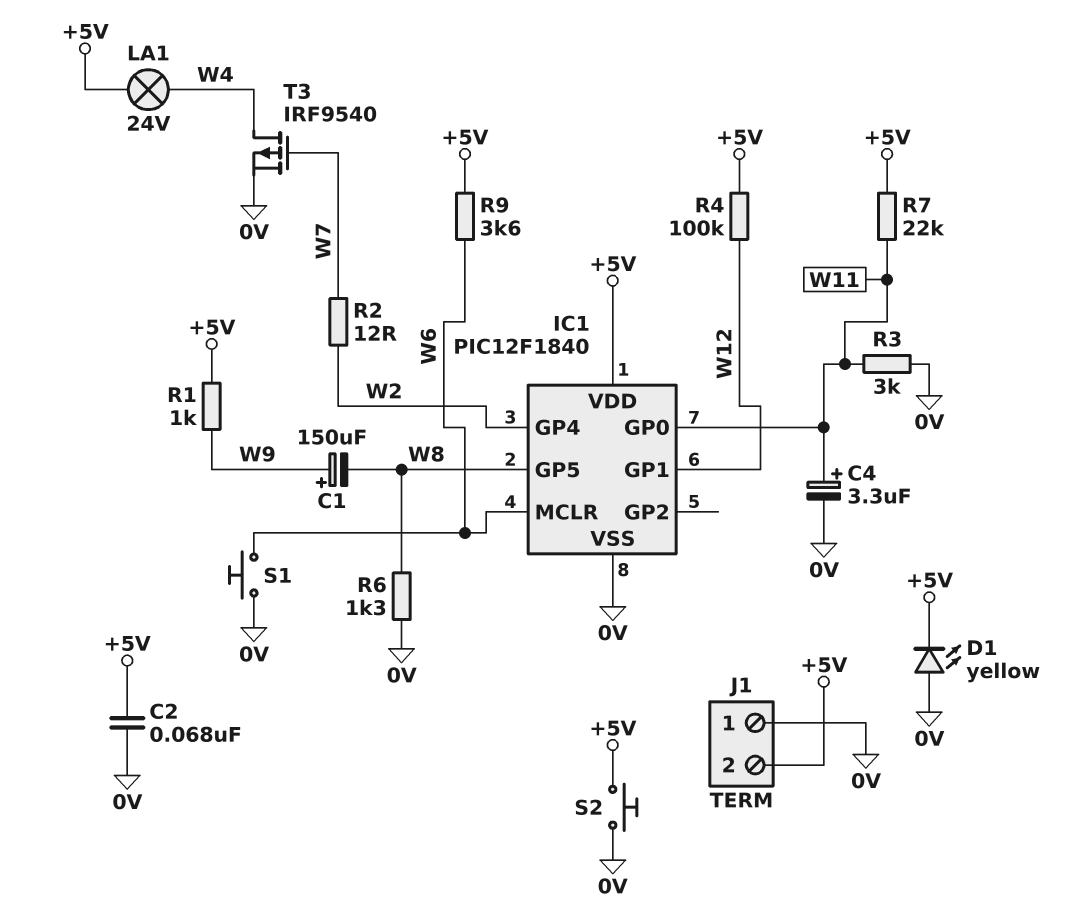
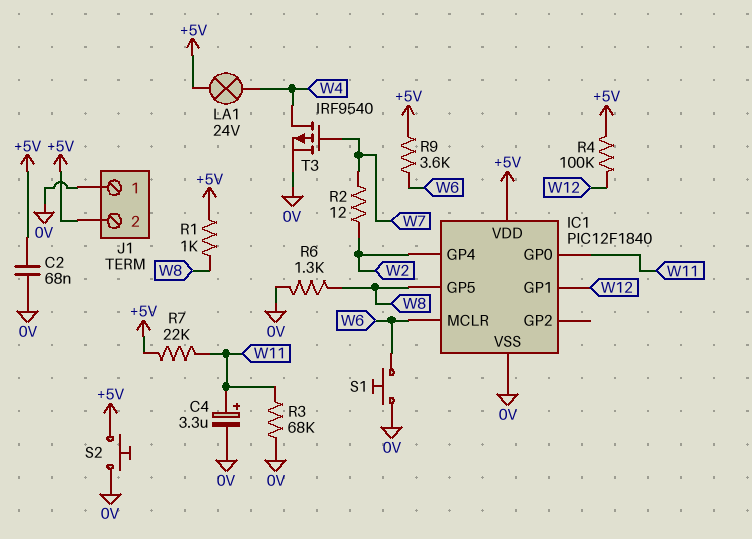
C1: 150uF (plus W9, minus W8) -> none
D1: LED yellow (A 0V, K +5V) -> none
R1: 1k (+5V, W9) -> 1k (+5V, W8)
R3: 3k (0V, W11) -> 68k (0V, W11)

